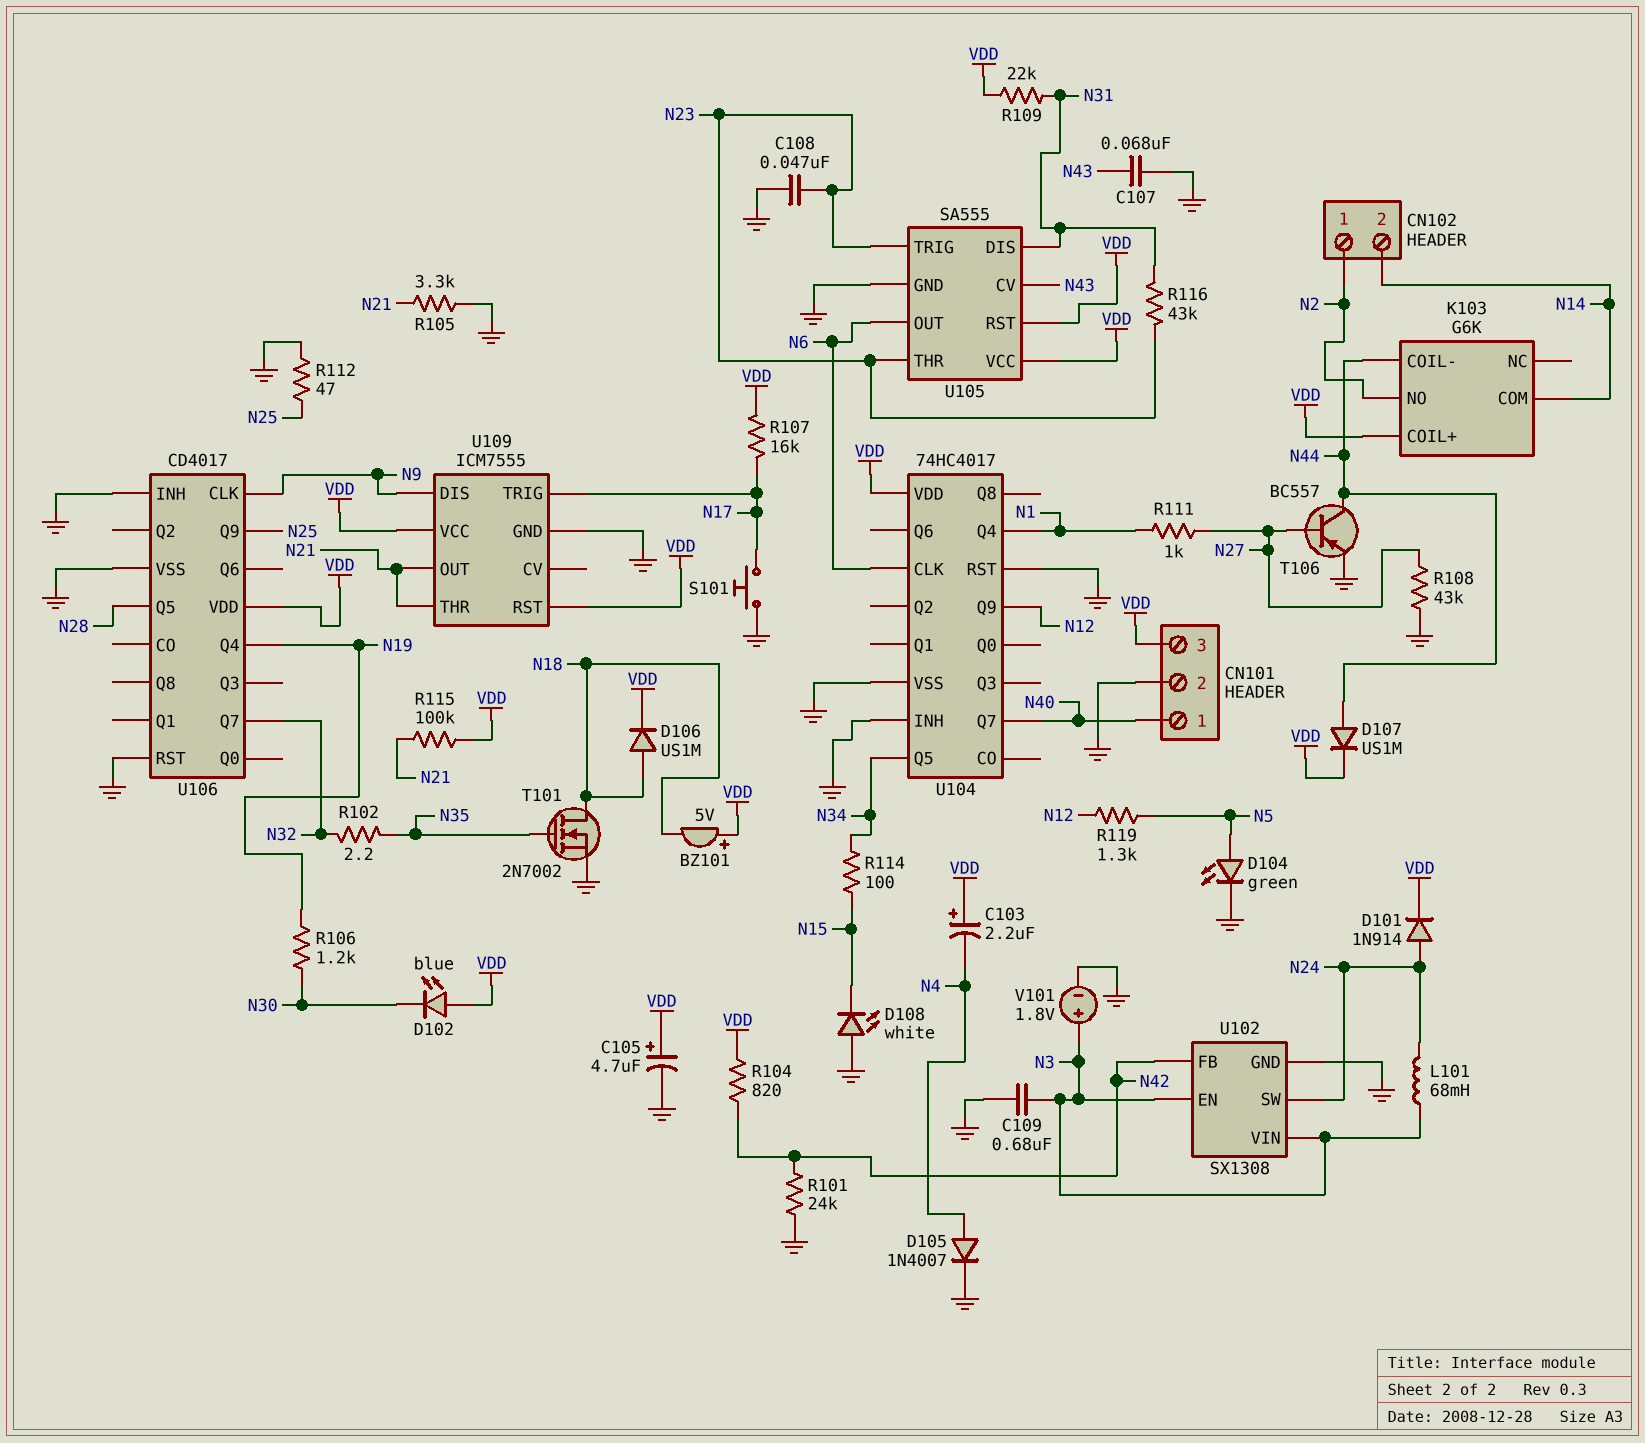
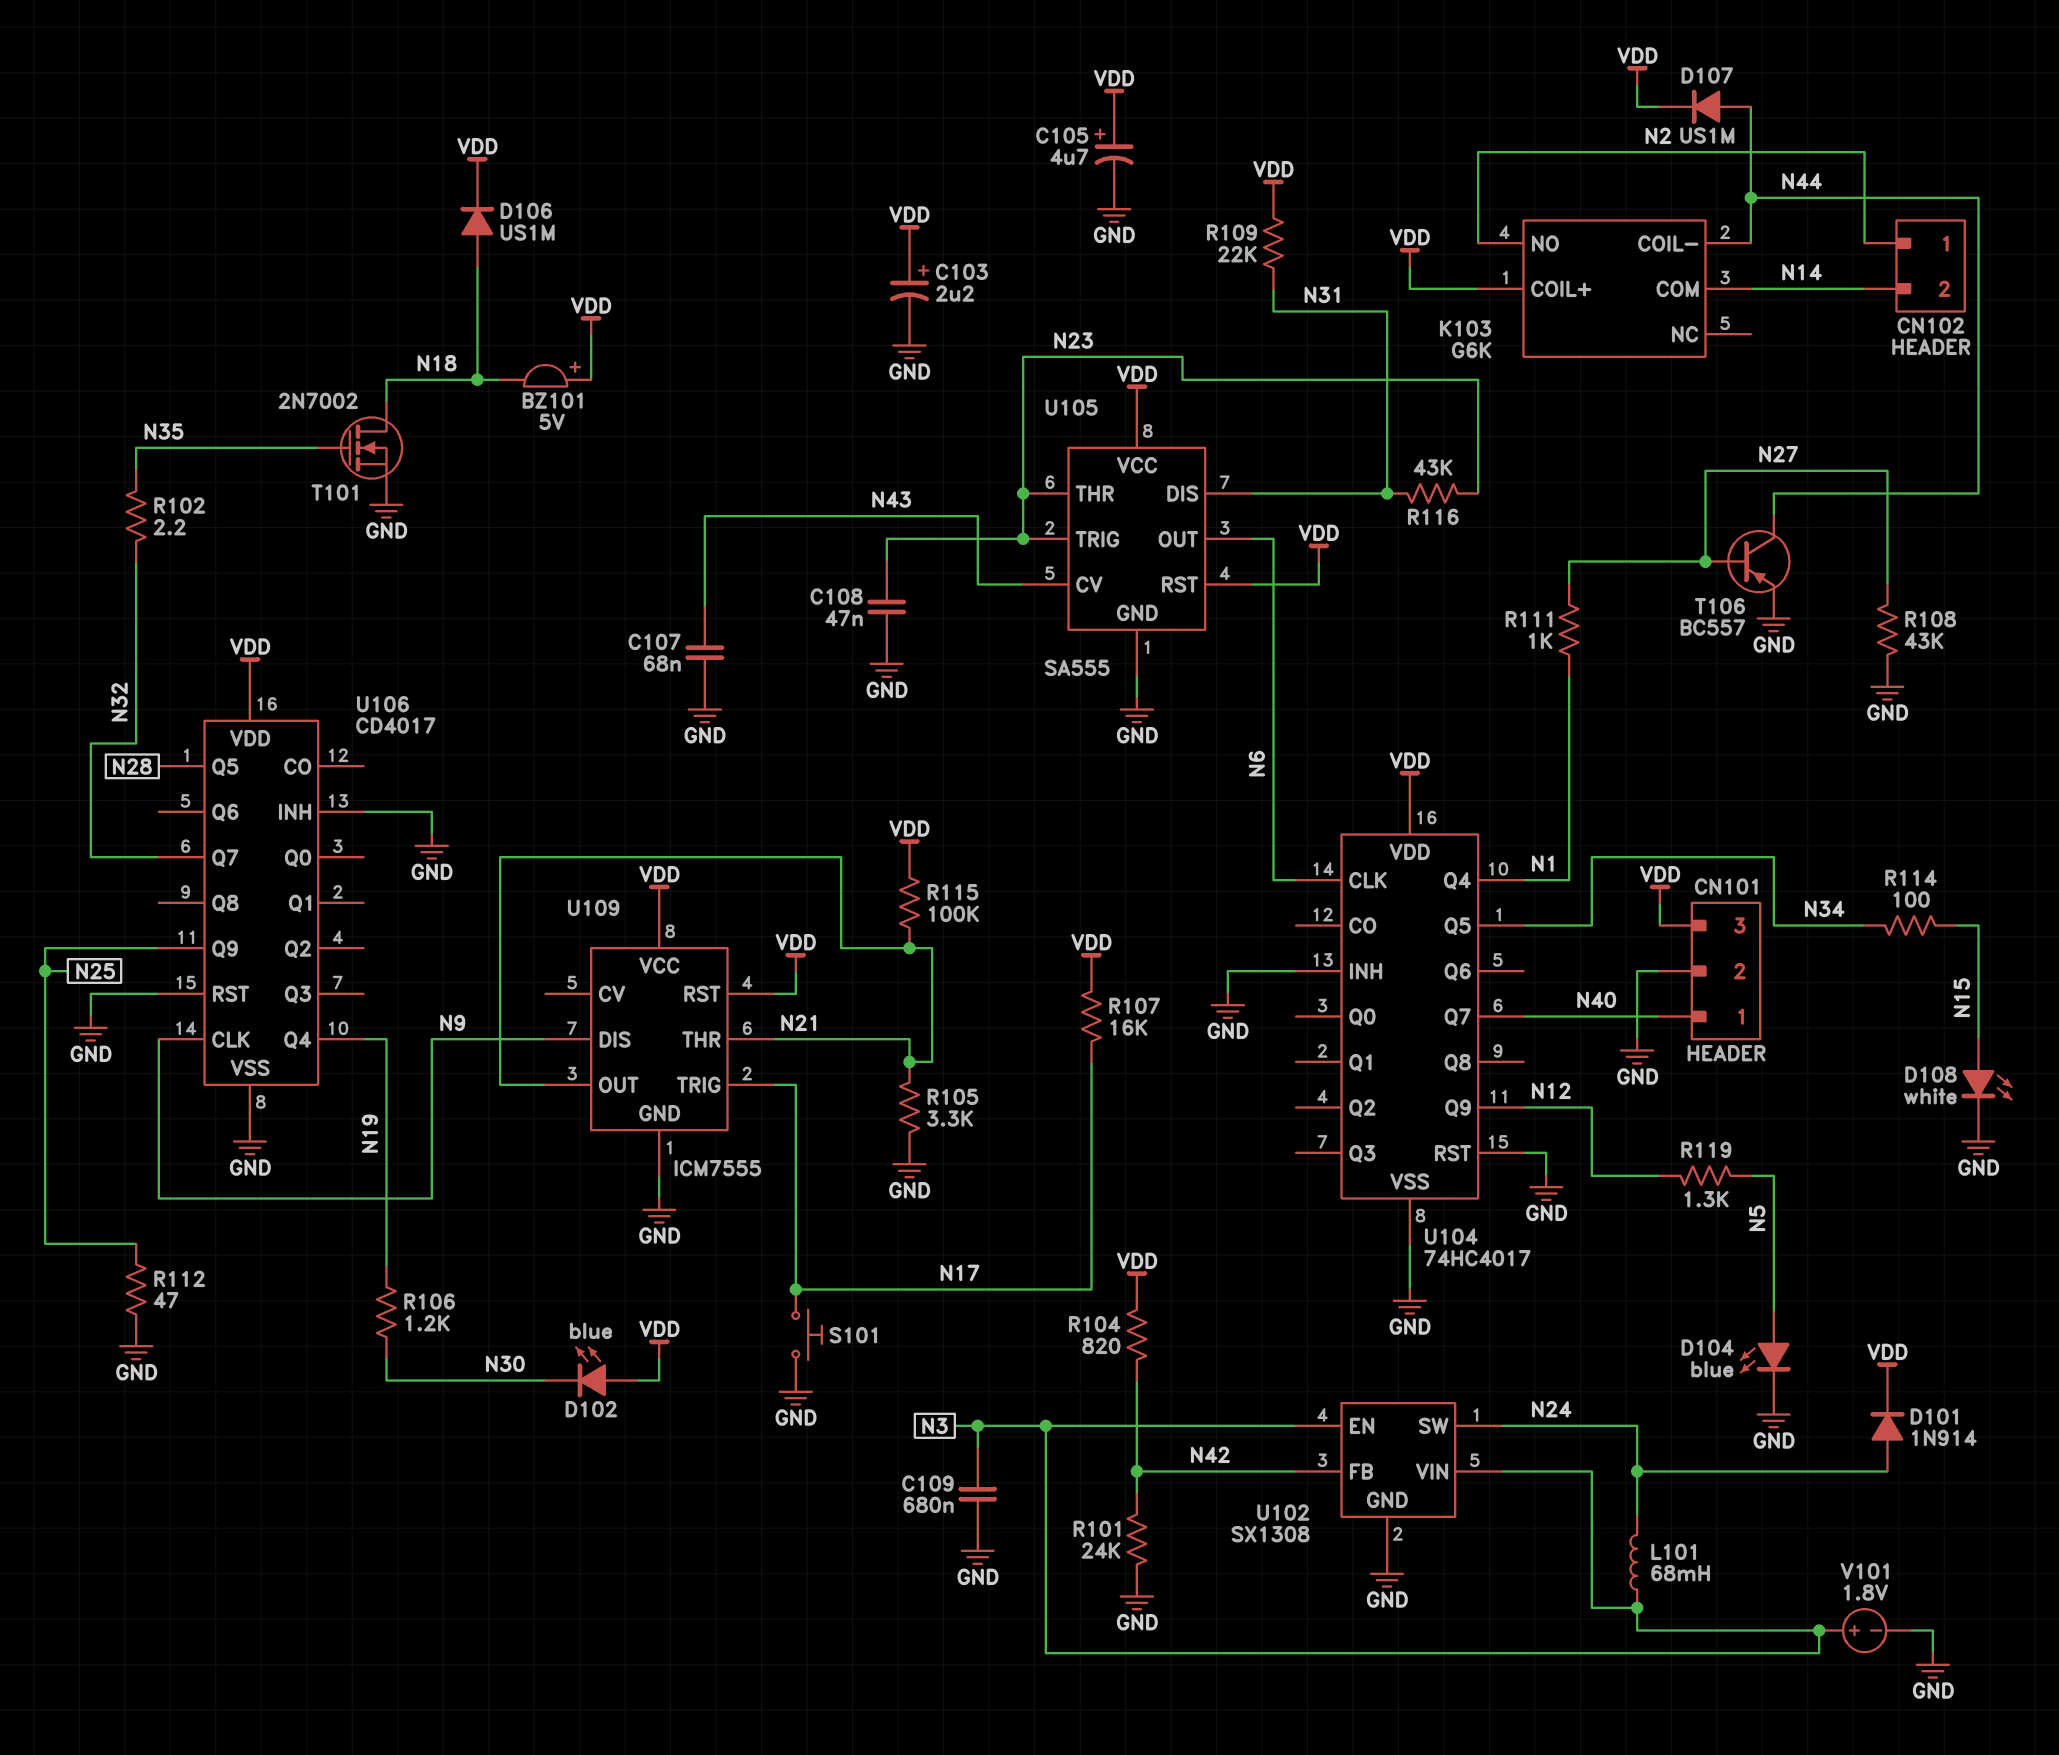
C103: 2.2uF (plus VDD, minus N4) -> 2.2uF (plus VDD, minus GND)
D104: LED green (A N5, K GND) -> LED blue (A N5, K GND)
D105: diode 1N4007 (A N4, K GND) -> none
D108: LED white (A GND, K N15) -> LED white (A N15, K GND)

